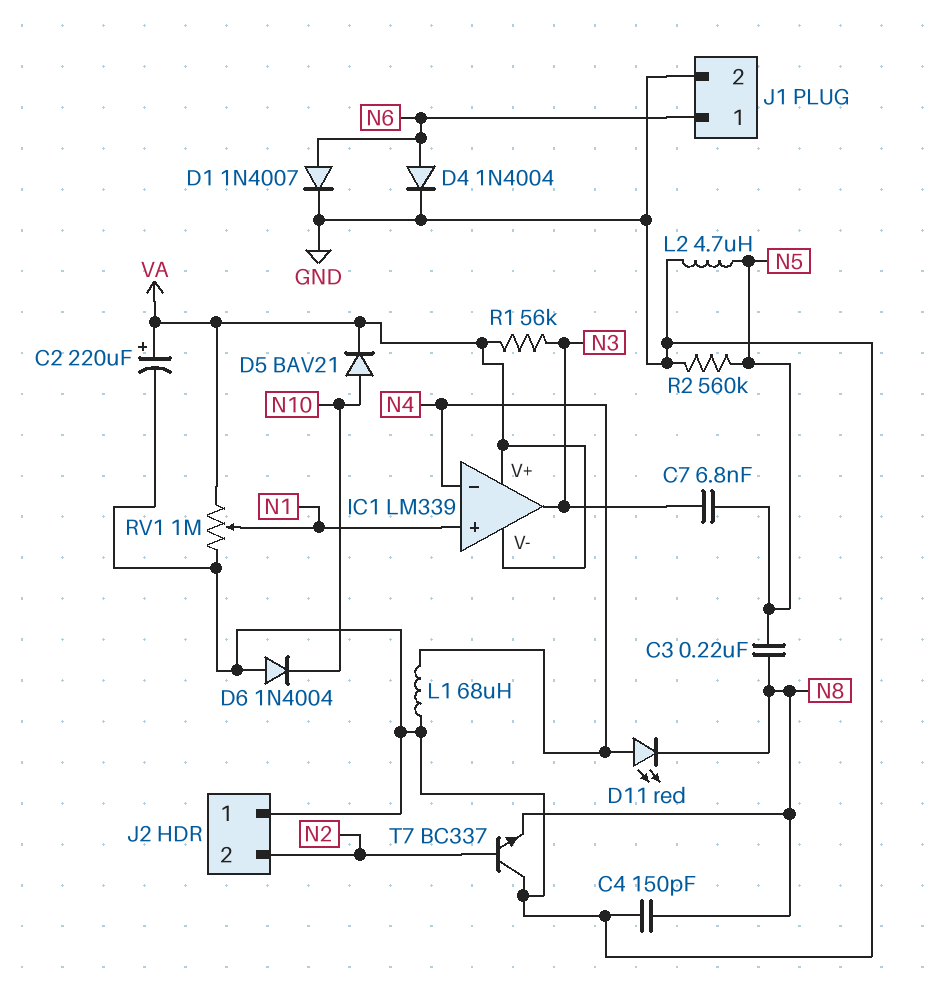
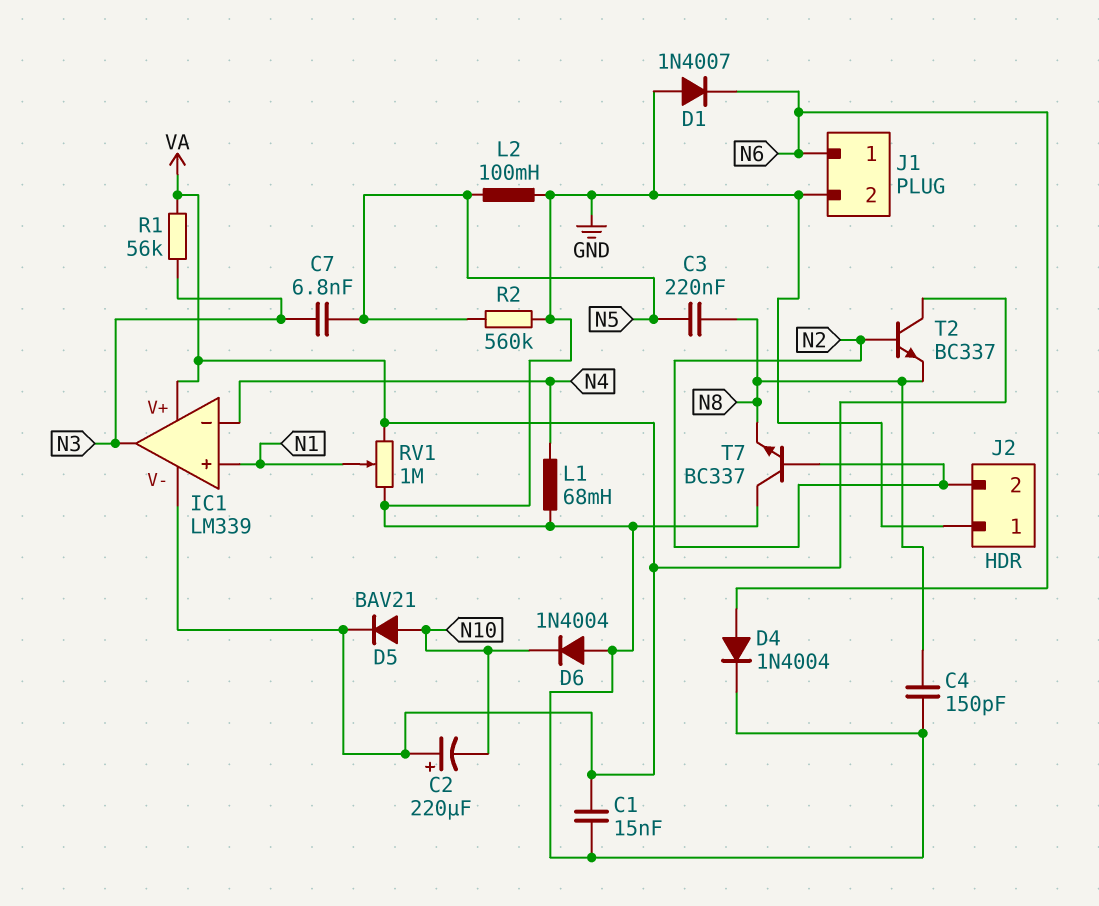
C1: none -> 15nF (GND, VA)
C2: 220uF (plus VA, minus GND) -> 220uF (plus VA, minus N10)
D1: diode 1N4007 (A N6, K GND) -> diode 1N4007 (A GND, K N6)
D11: LED red (A N4, K N8) -> none
L1: 68uH (GND, N4) -> 68mH (GND, N4)
L2: 4.7uH (GND, N5) -> 100mH (GND, N5)
T2: none -> NPN BC337 (B N2, C VA, E N8)

